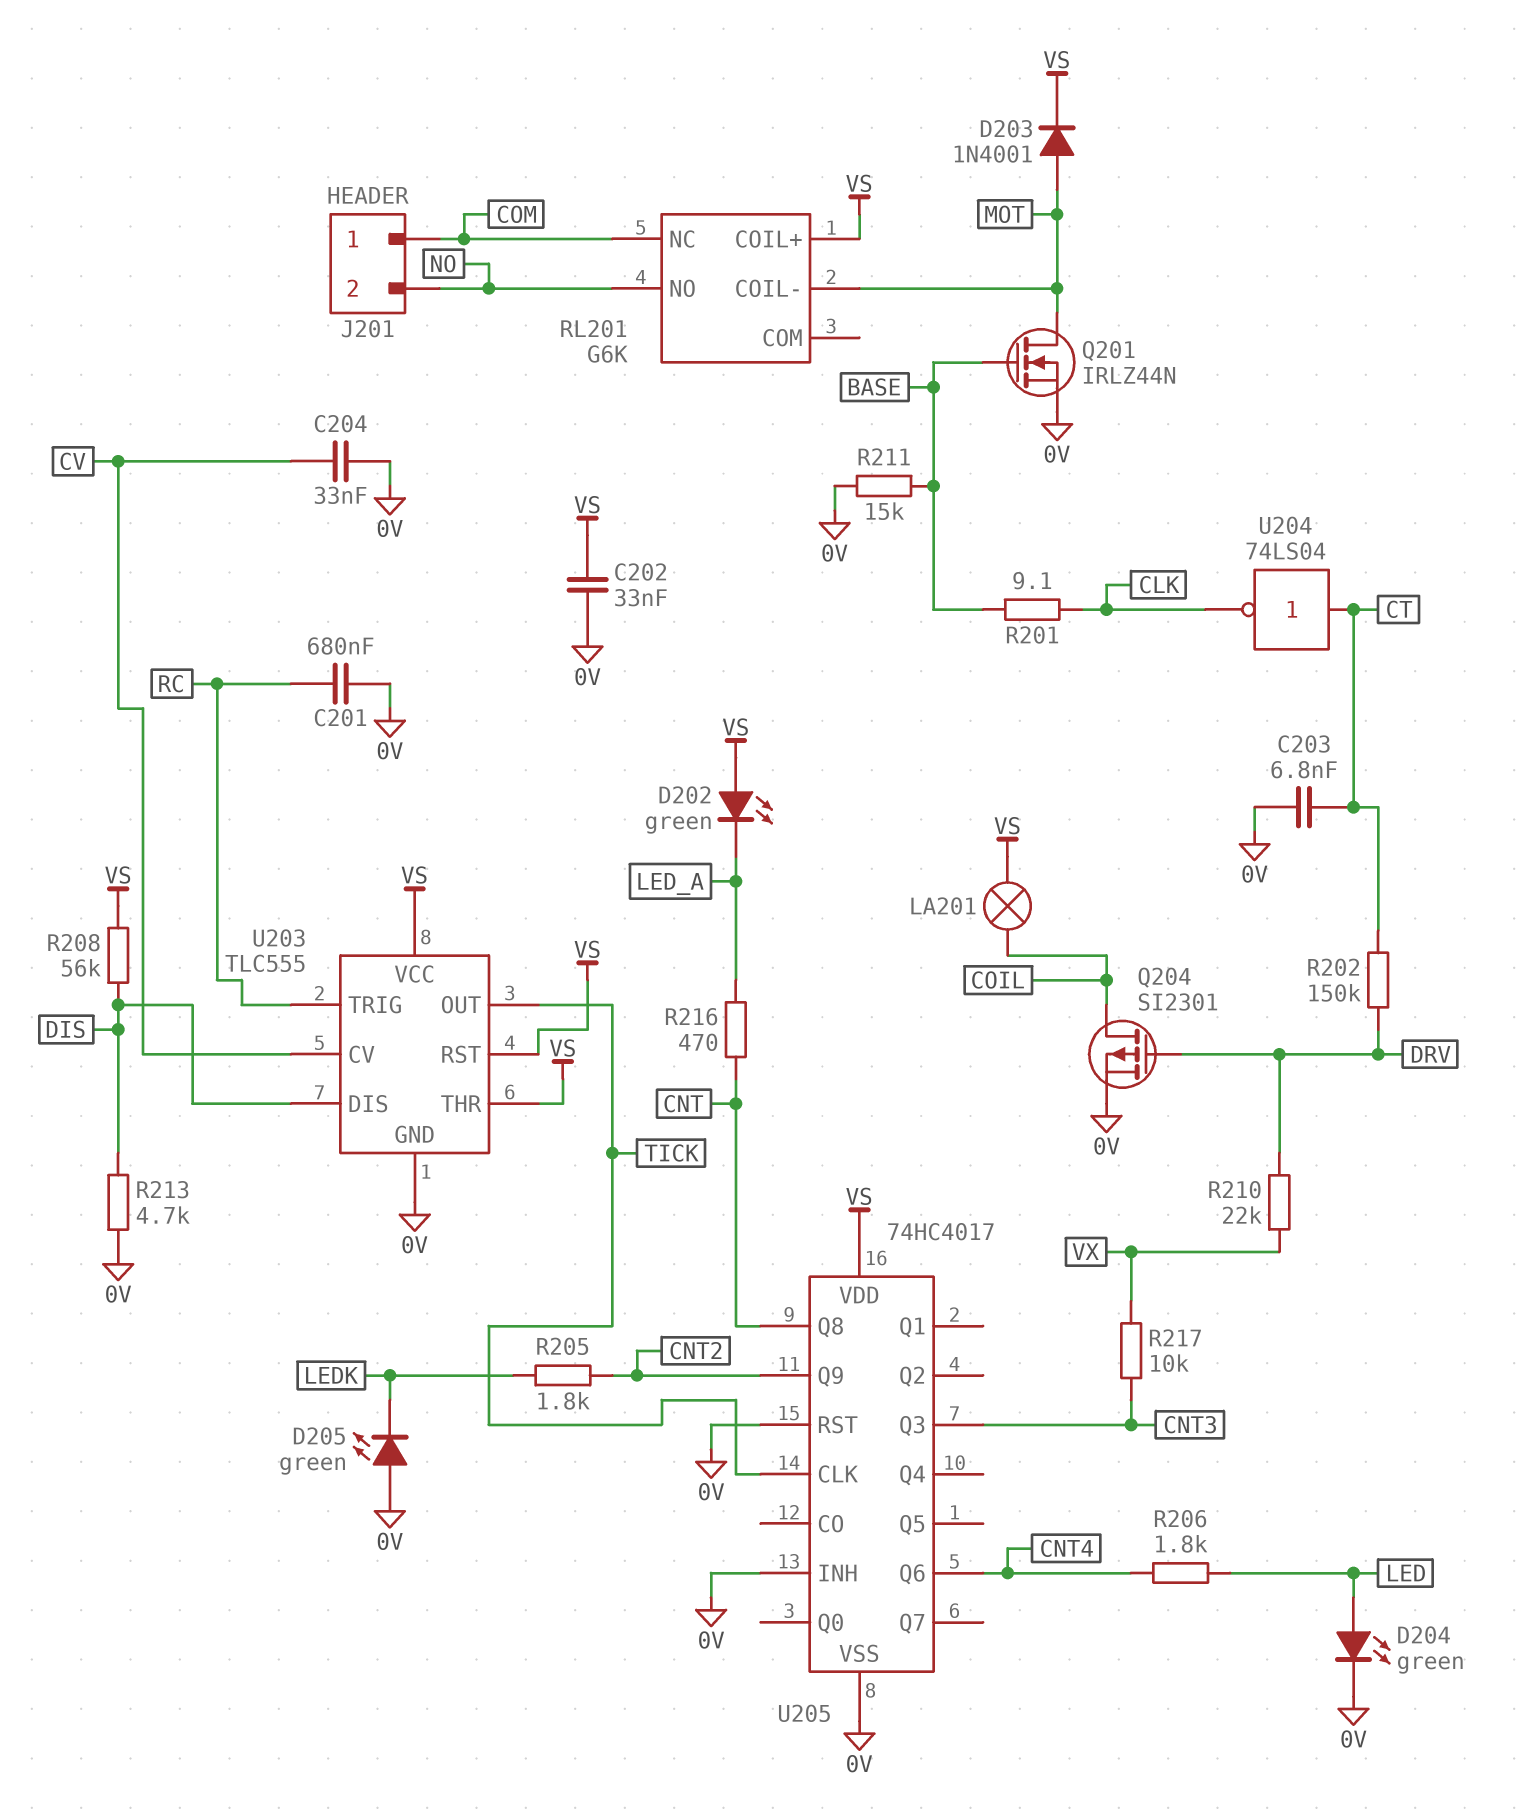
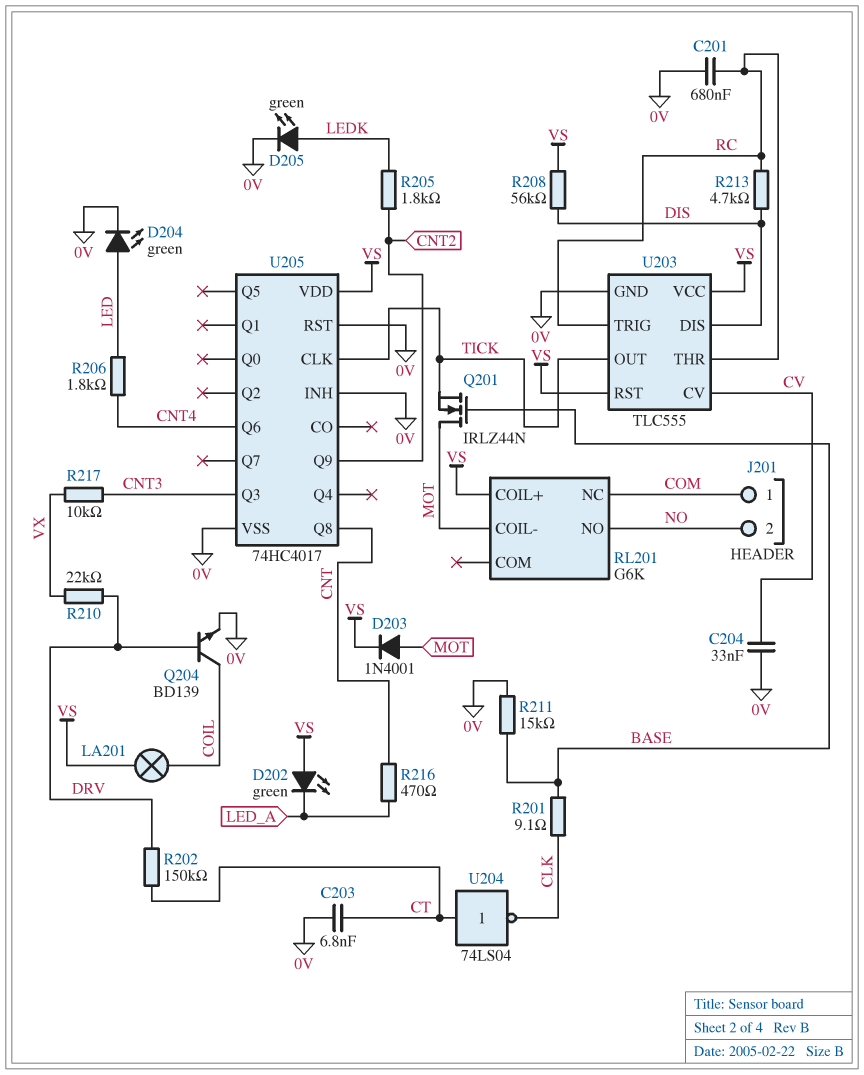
C202: 33nF (0V, VS) -> none
D205: LED green (A 0V, K LEDK) -> LED green (A LEDK, K 0V)
Q201: NMOS IRLZ44N (G BASE, D MOT, S 0V) -> NMOS IRLZ44N (G BASE, D MOT, S TICK)
Q204: PMOS SI2301 (G DRV, D COIL, S 0V) -> NPN BD139 (B DRV, C COIL, E 0V)
R213: 4.7k (0V, DIS) -> 4.7k (DIS, RC)
U203 pin THR: VS -> RC

